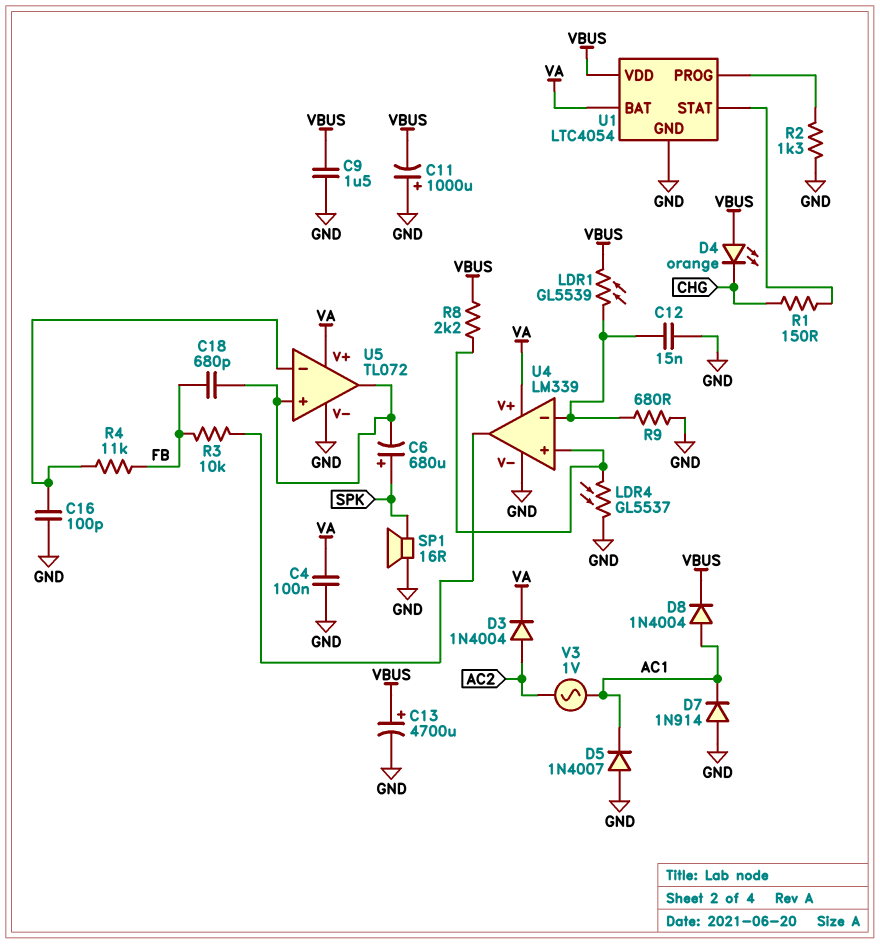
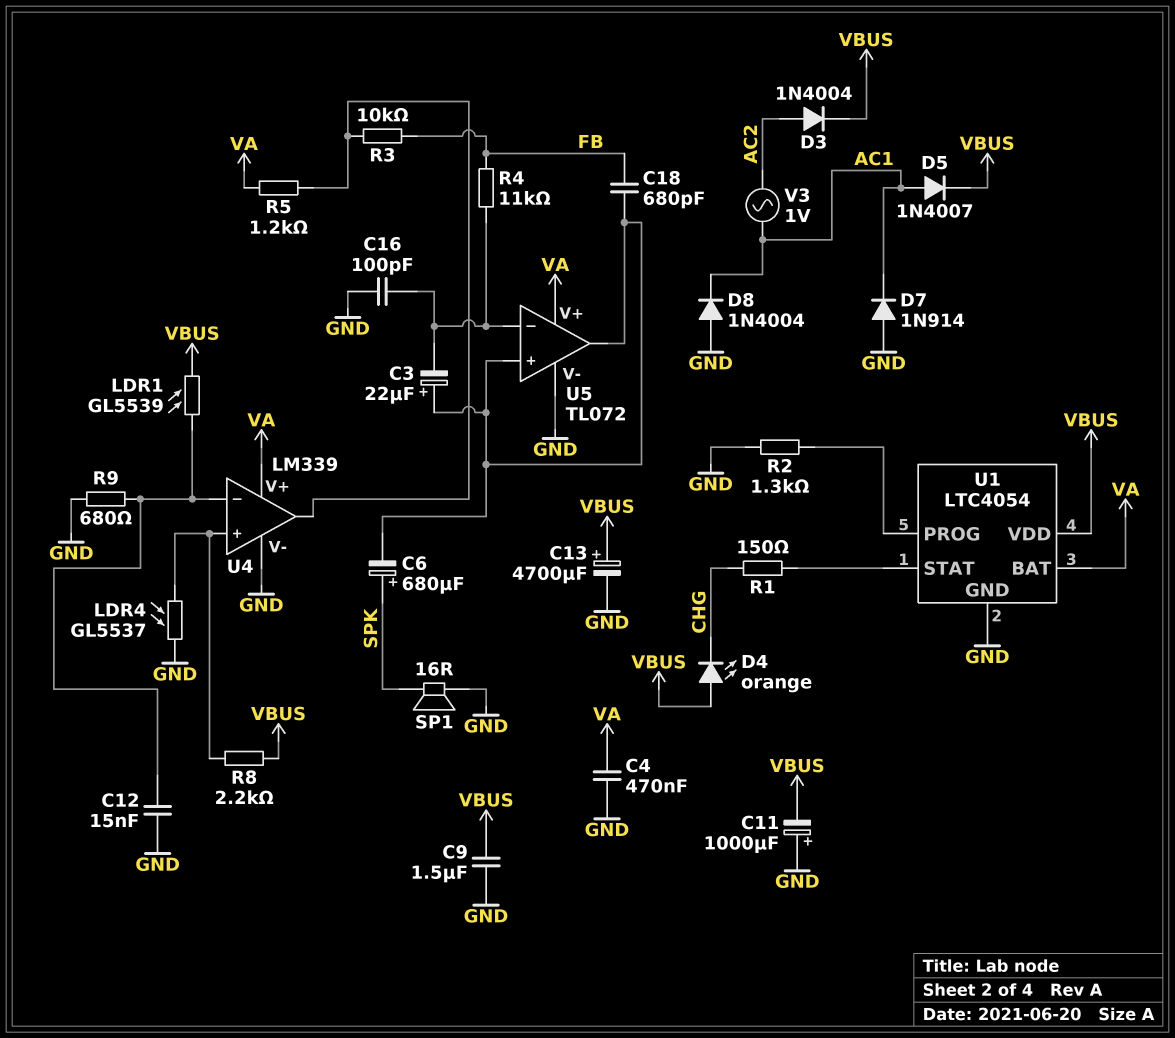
C3: none -> 22uF (plus U5/in+, minus U5/in-)
C4: 100nF (GND, VA) -> 470nF (GND, VA)
D3: diode 1N4004 (A AC2, K VA) -> diode 1N4004 (A AC2, K VBUS)
D5: diode 1N4007 (A GND, K AC1) -> diode 1N4007 (A AC1, K VBUS)
D8: diode 1N4004 (A AC1, K VBUS) -> diode 1N4004 (A GND, K AC1)
R5: none -> 1.2k (U4/out, VA)

